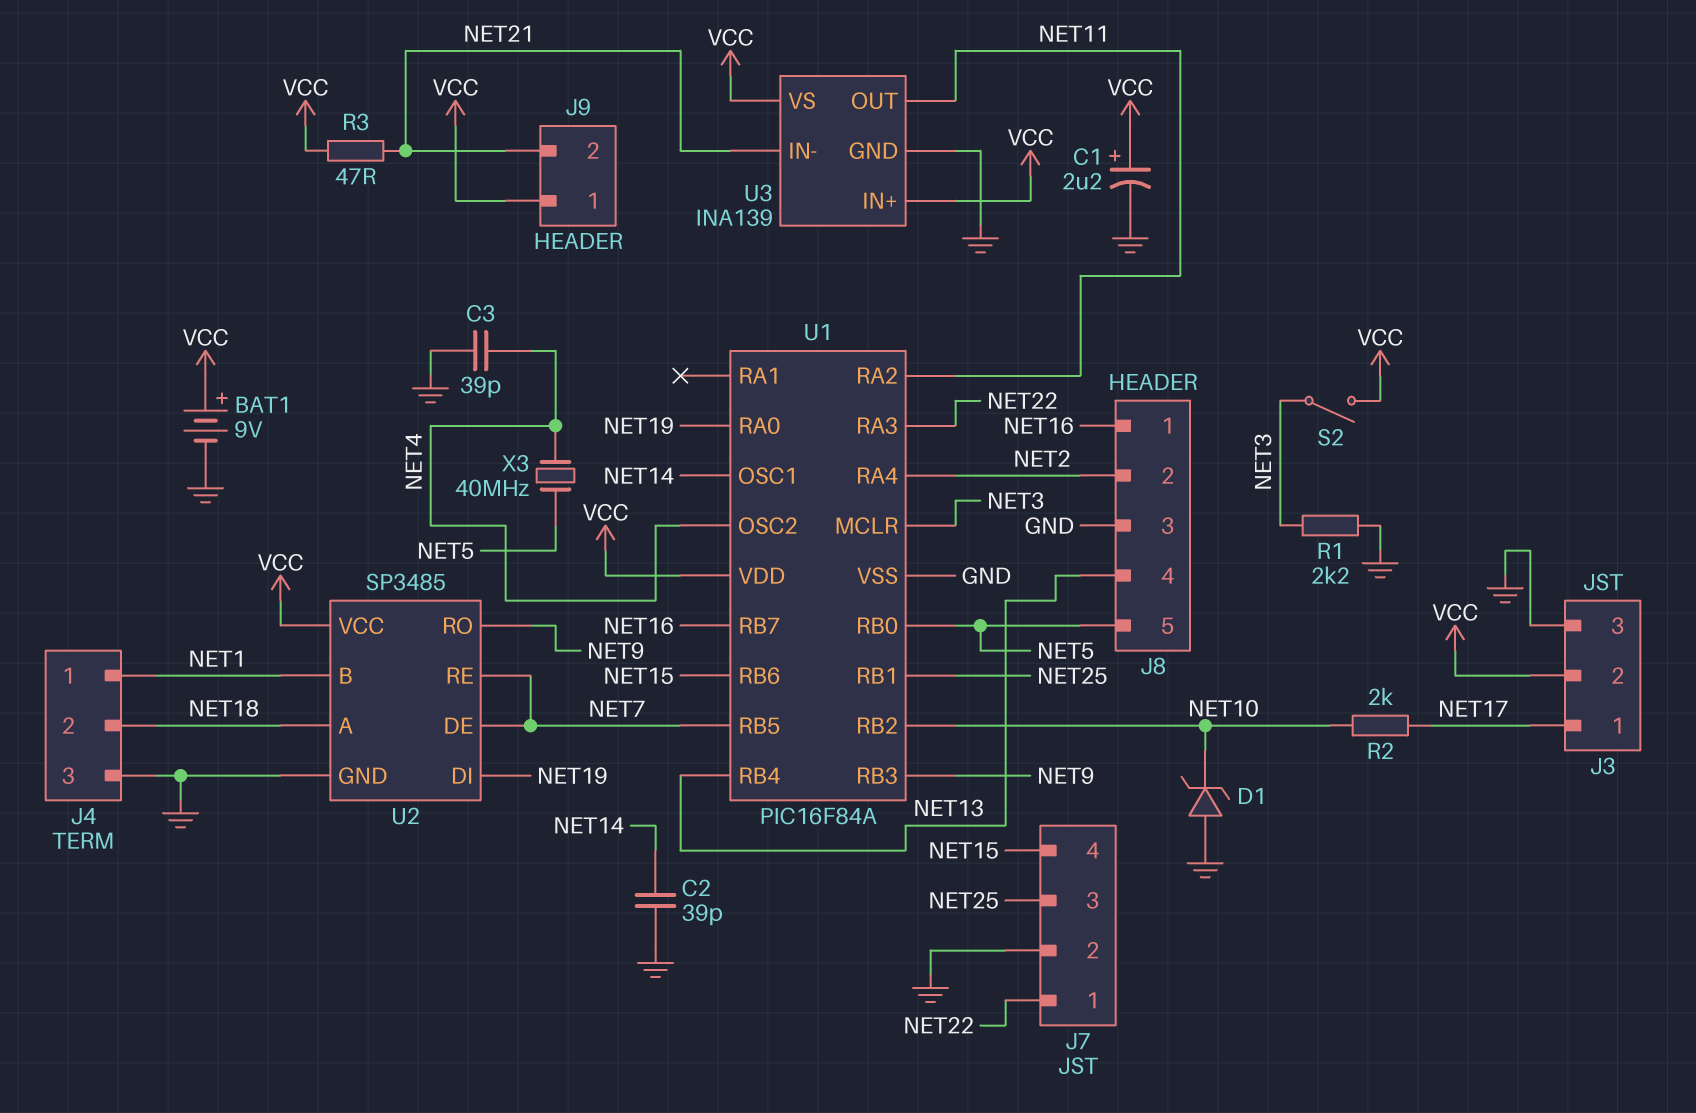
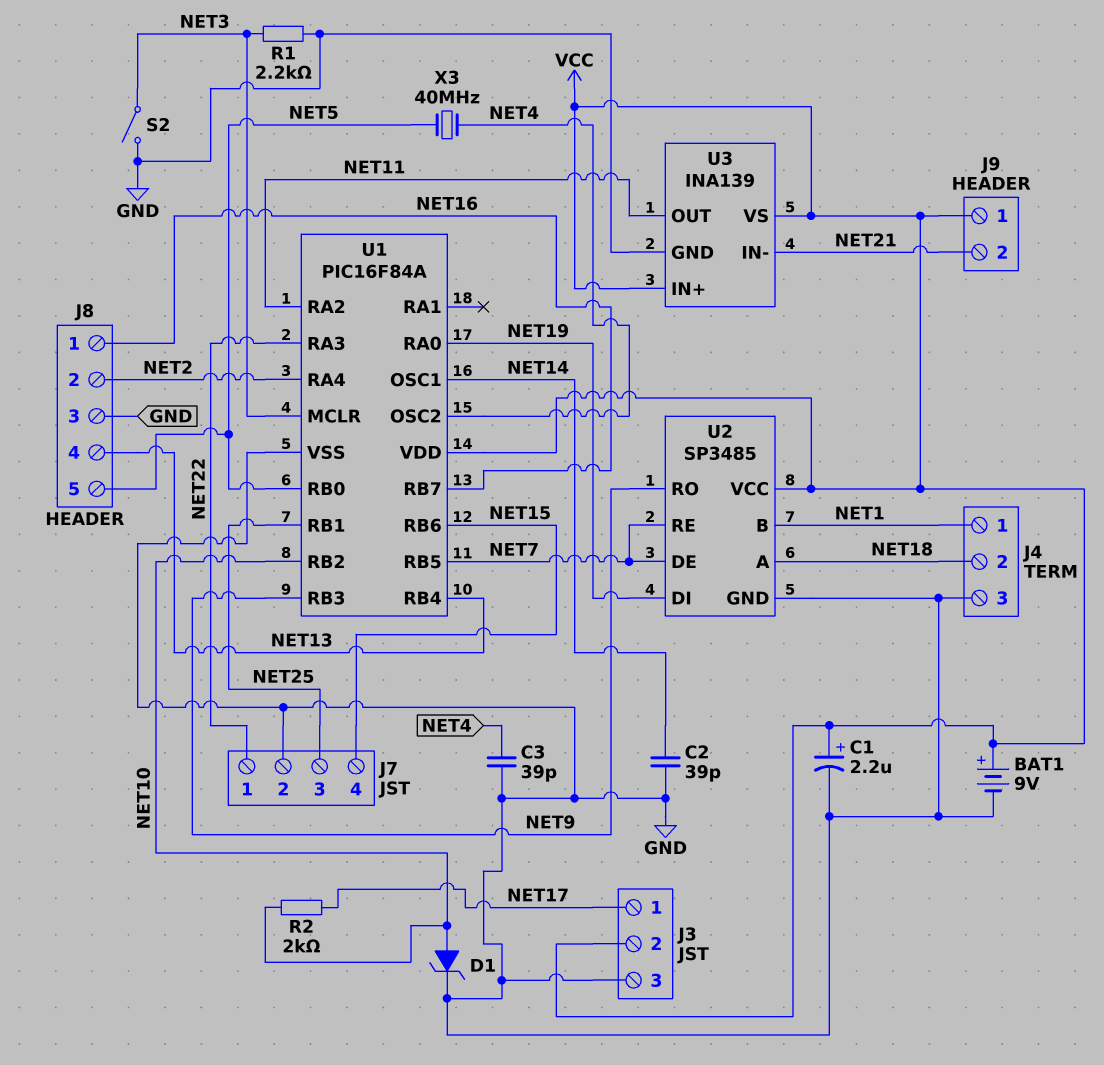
D1: zener (A GND, K NET10) -> zener (A NET10, K GND)
R3: 47 (NET21, VCC) -> none
S2: switch (NET3, VCC) -> switch (GND, NET3)

